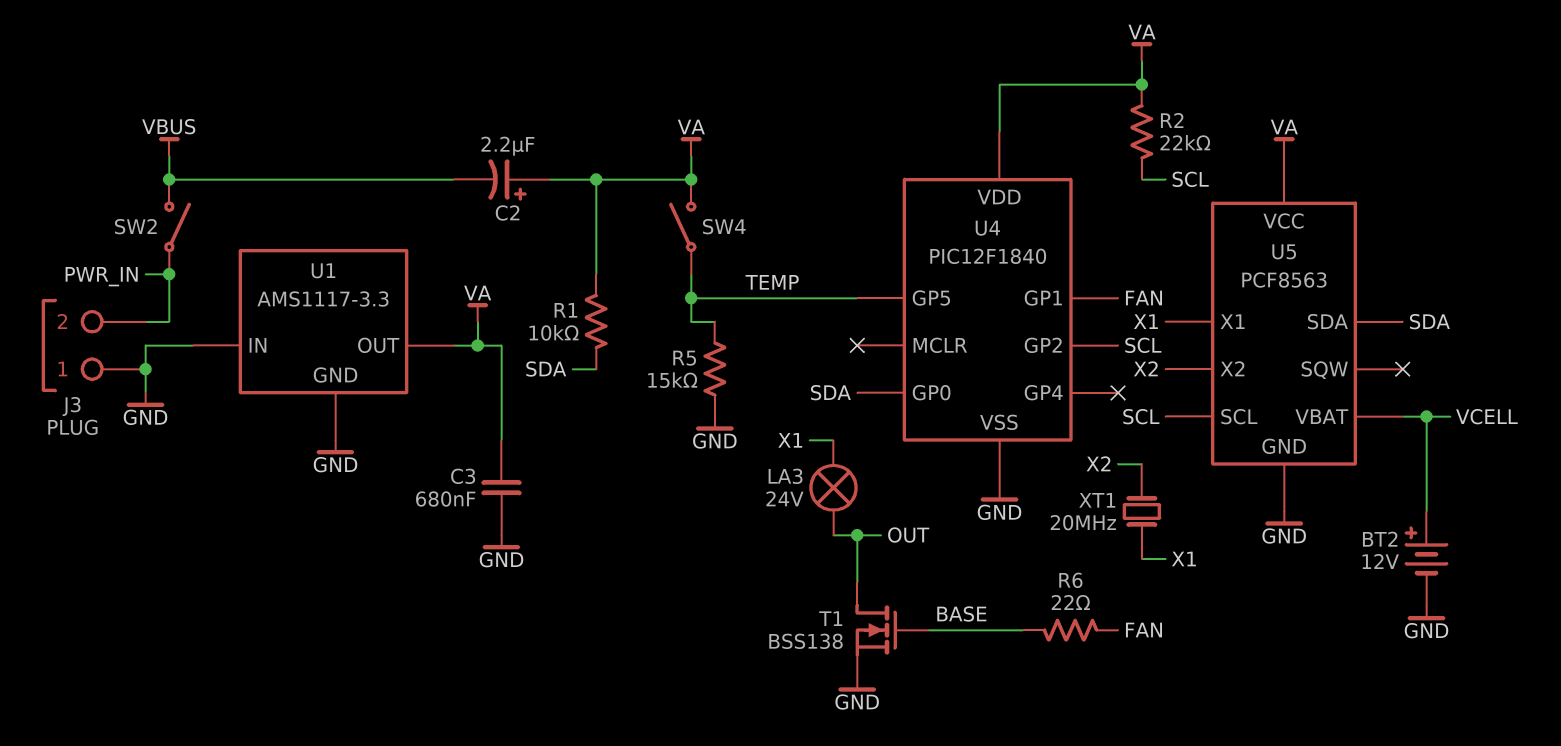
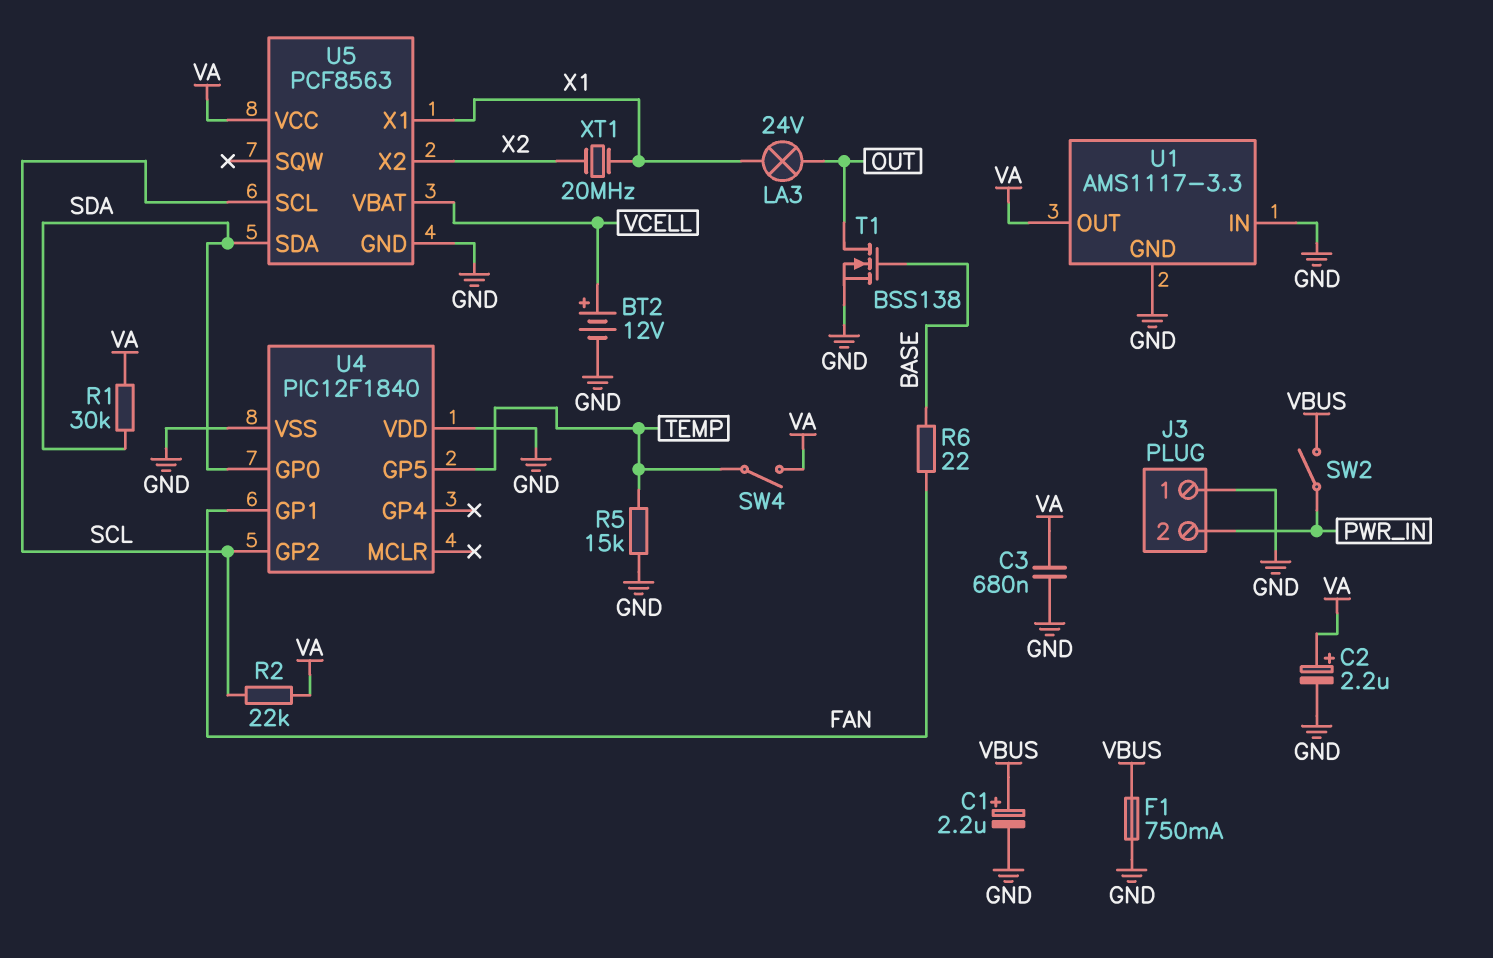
C1: none -> 2.2uF (plus VBUS, minus GND)
C2: 2.2uF (plus VA, minus VBUS) -> 2.2uF (plus VA, minus GND)
F1: none -> 750mA (GND, VBUS)
R1: 10k (SDA, VA) -> 30k (SDA, VA)
U4 pin VDD: VA -> GND

